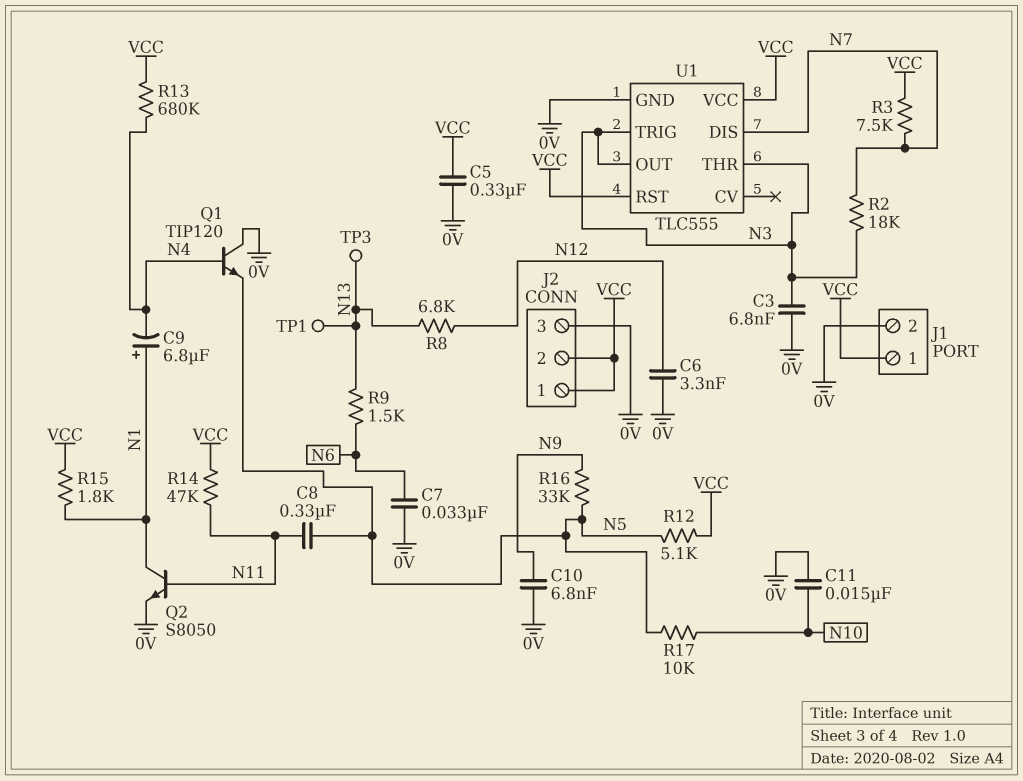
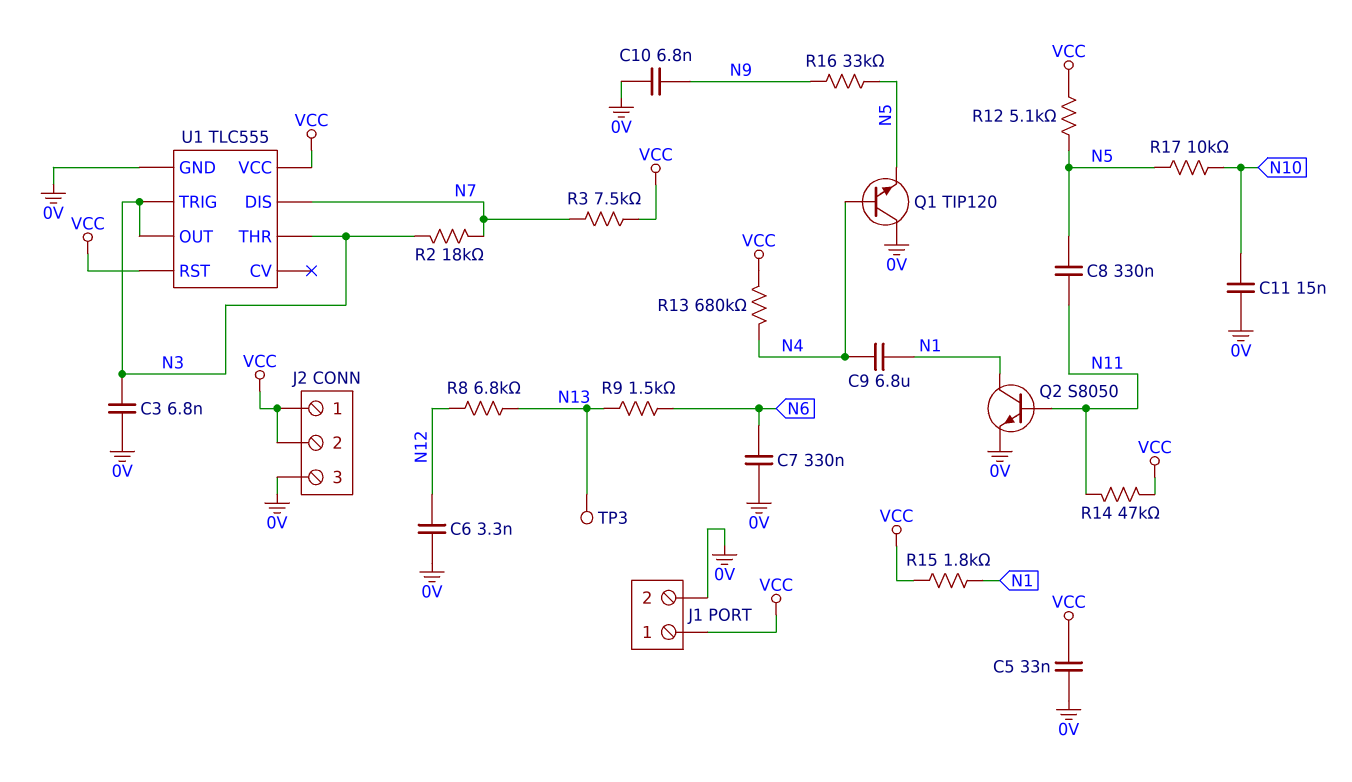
C5: 330nF (0V, VCC) -> 33nF (0V, VCC)
C7: 33nF (0V, N6) -> 330nF (0V, N6)
C9: 6.8uF (plus N1, minus N4) -> 6.8uF (N1, N4)
TP1: test point (N13) -> none

